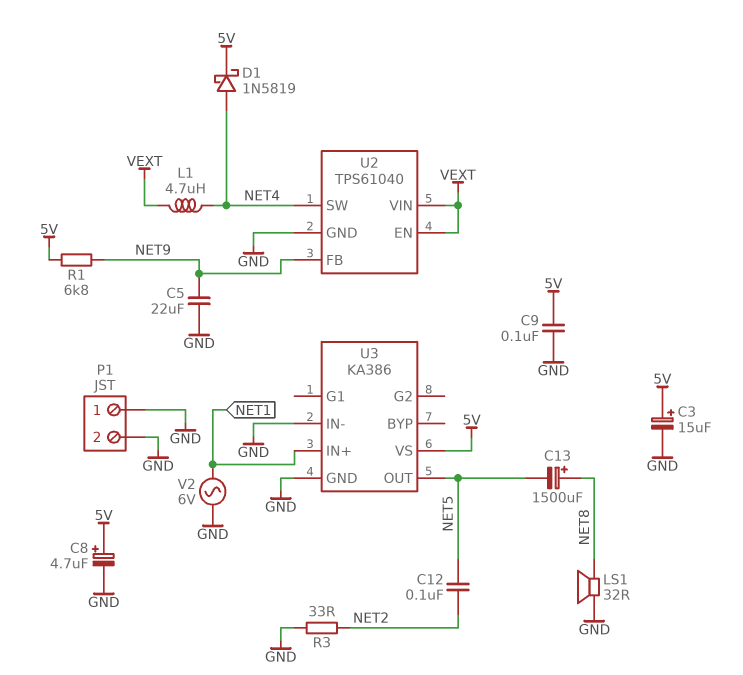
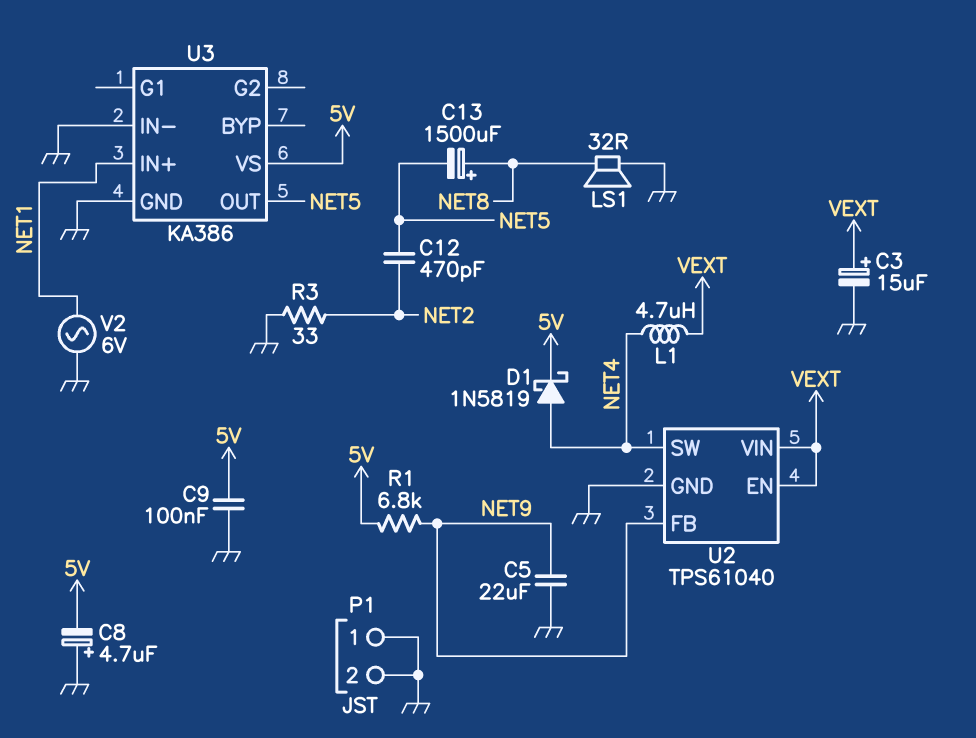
C3: 15uF (plus 5V, minus GND) -> 15uF (plus VEXT, minus GND)
C8: 4.7uF (plus 5V, minus GND) -> 4.7uF (plus GND, minus 5V)
C12: 100nF (NET2, NET5) -> 470pF (NET2, NET5)

